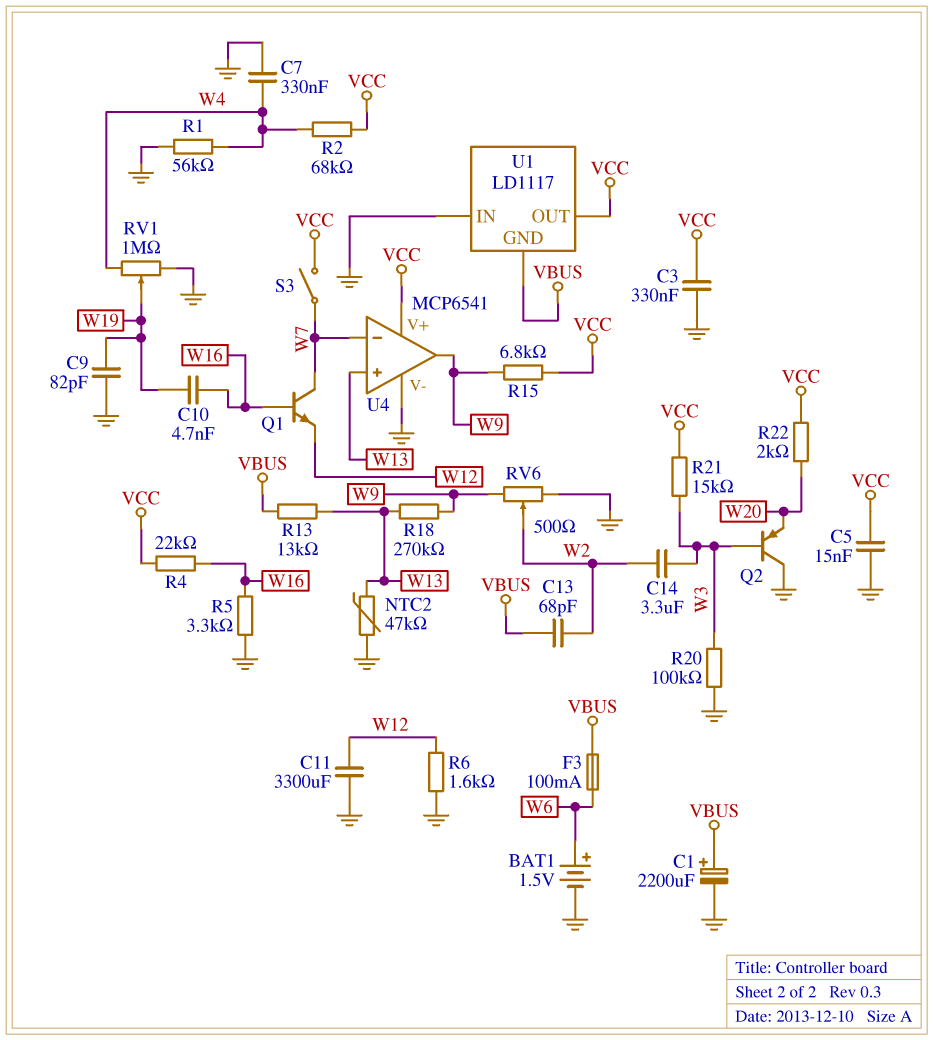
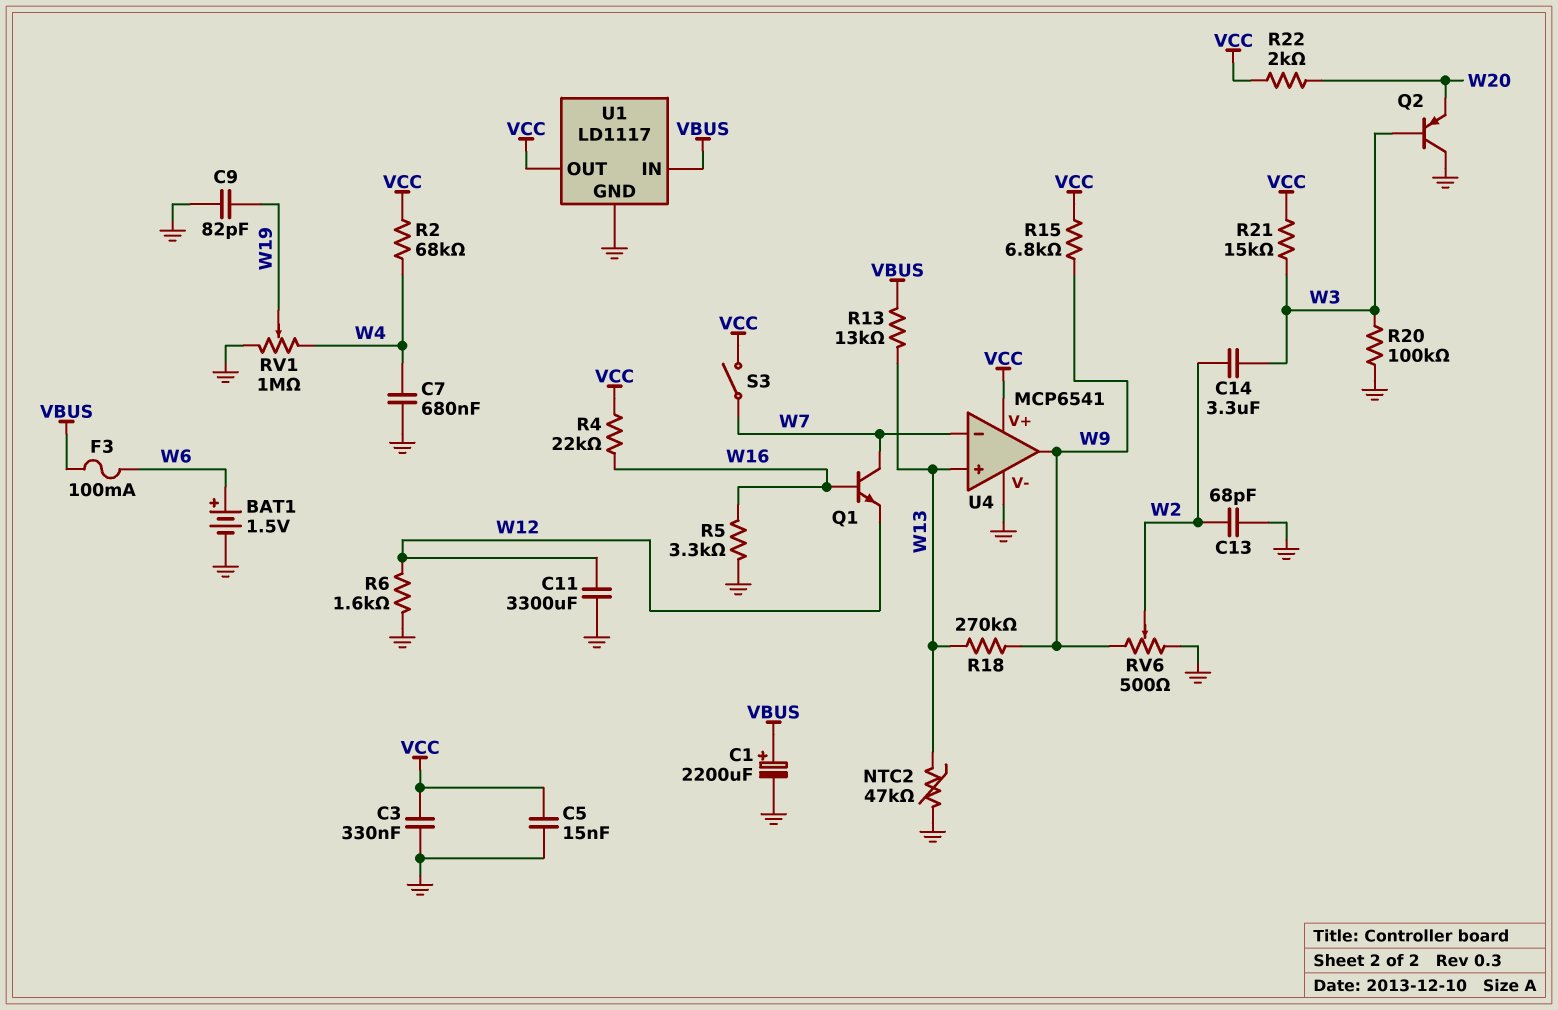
C7: 330nF (GND, W4) -> 680nF (GND, W4)
C10: 4.7nF (W16, W19) -> none
C13: 68pF (VBUS, W2) -> 68pF (GND, W2)
R1: 56k (GND, W4) -> none
U1 pin GND: VBUS -> GND
U1 pin IN: GND -> VBUS

